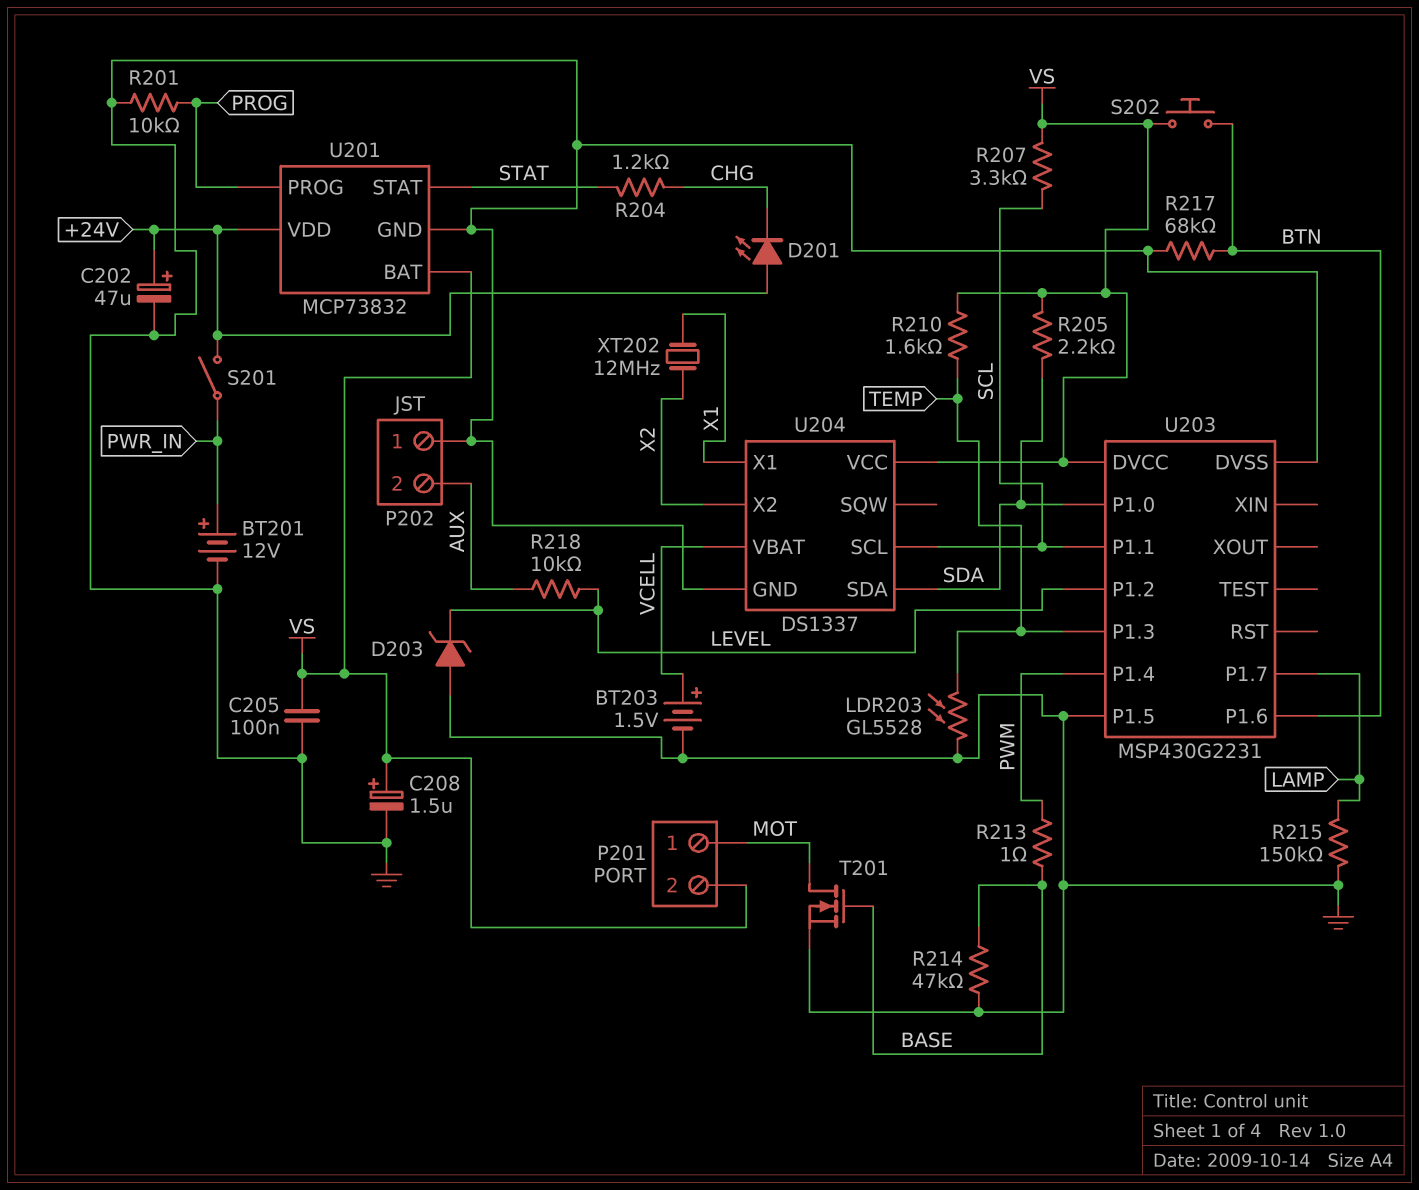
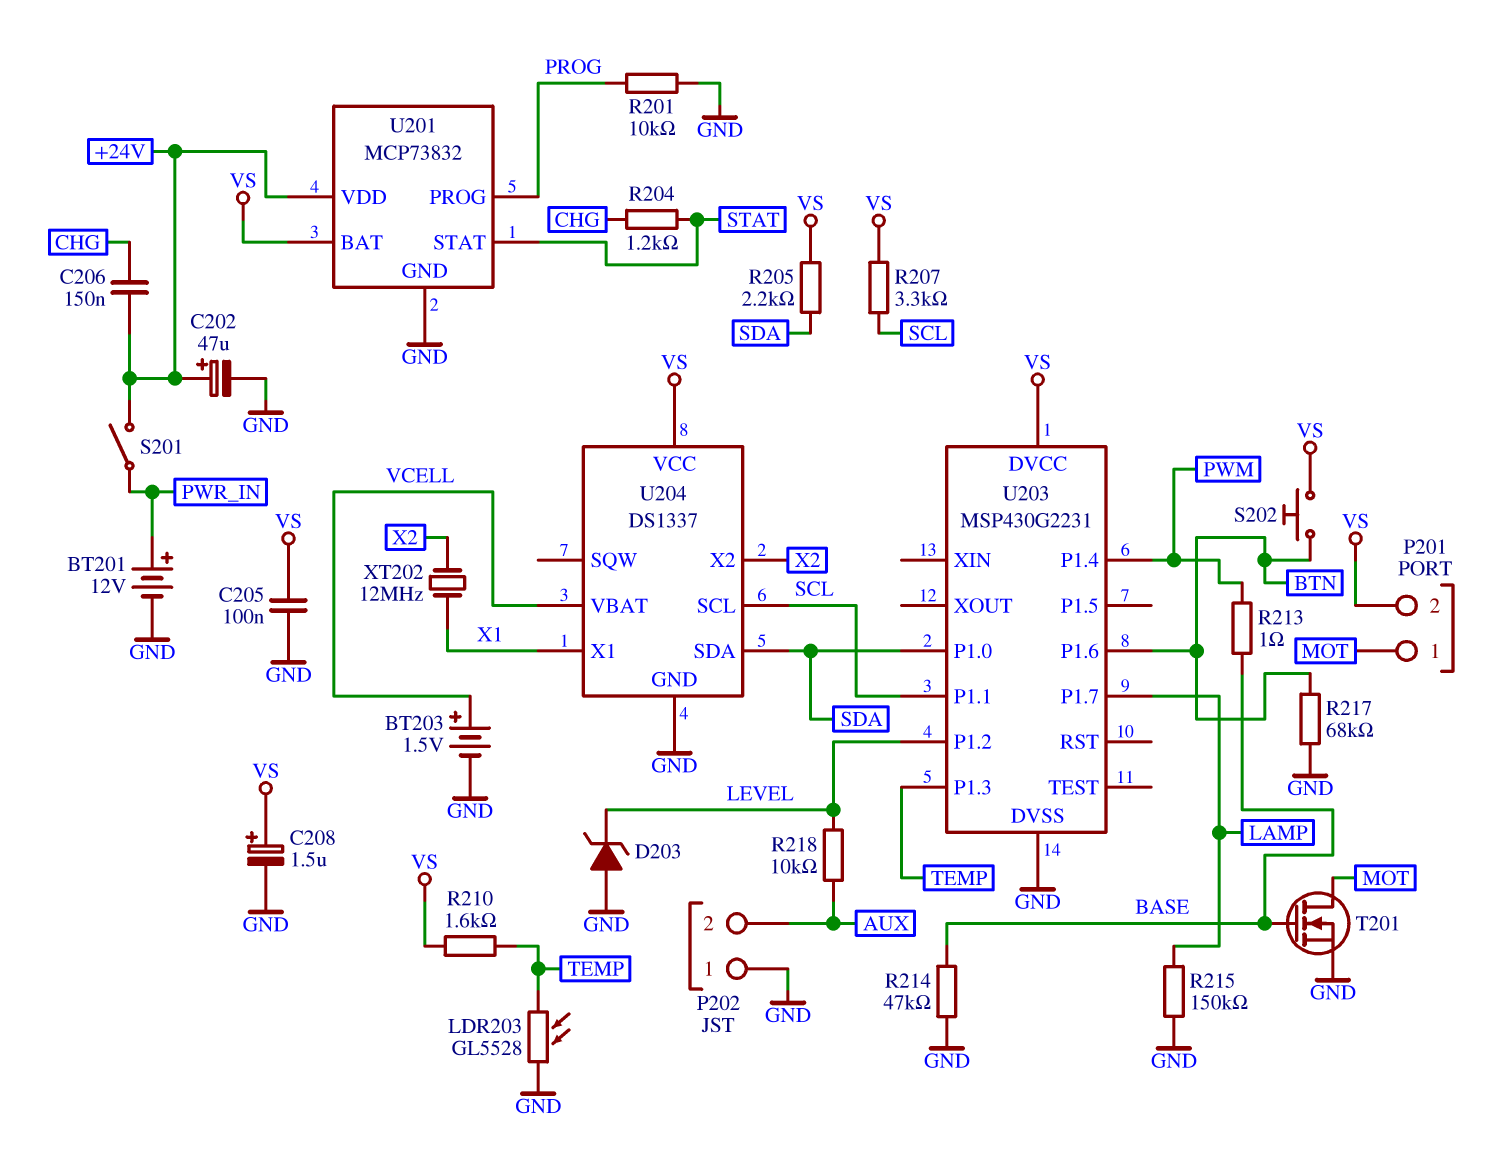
C206: none -> 150nF (+24V, CHG)
D201: LED (A +24V, K CHG) -> none
U203 pin P1.5: GND -> none

